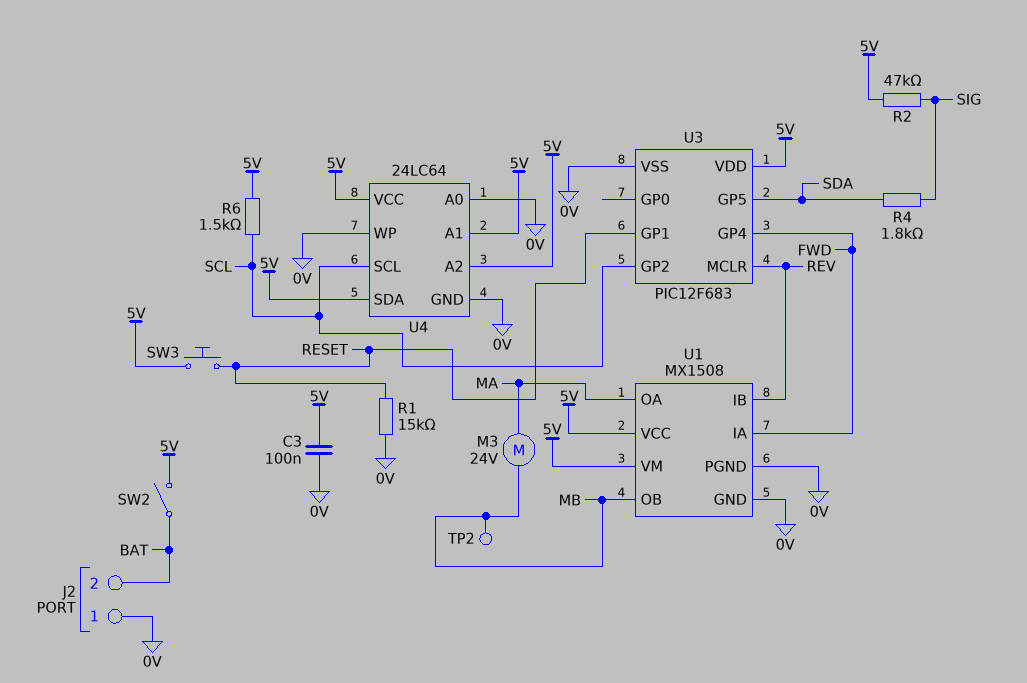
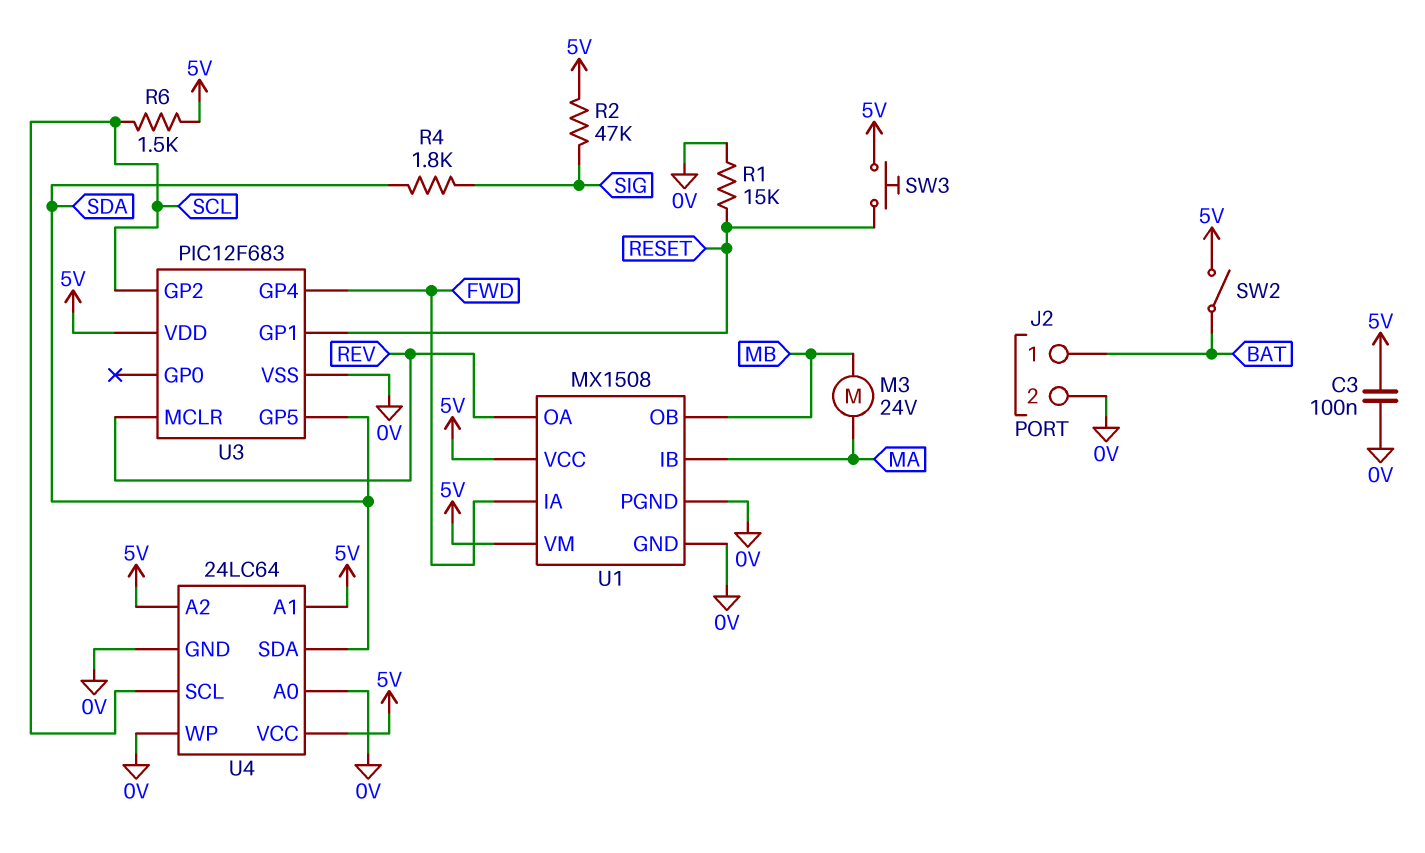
J2 pin 1: 0V -> BAT
J2 pin 2: BAT -> 0V
TP2: test point (MB) -> none
U1 pin IB: REV -> MA
U1 pin OA: MA -> REV
U4 pin SDA: 5V -> SDA

